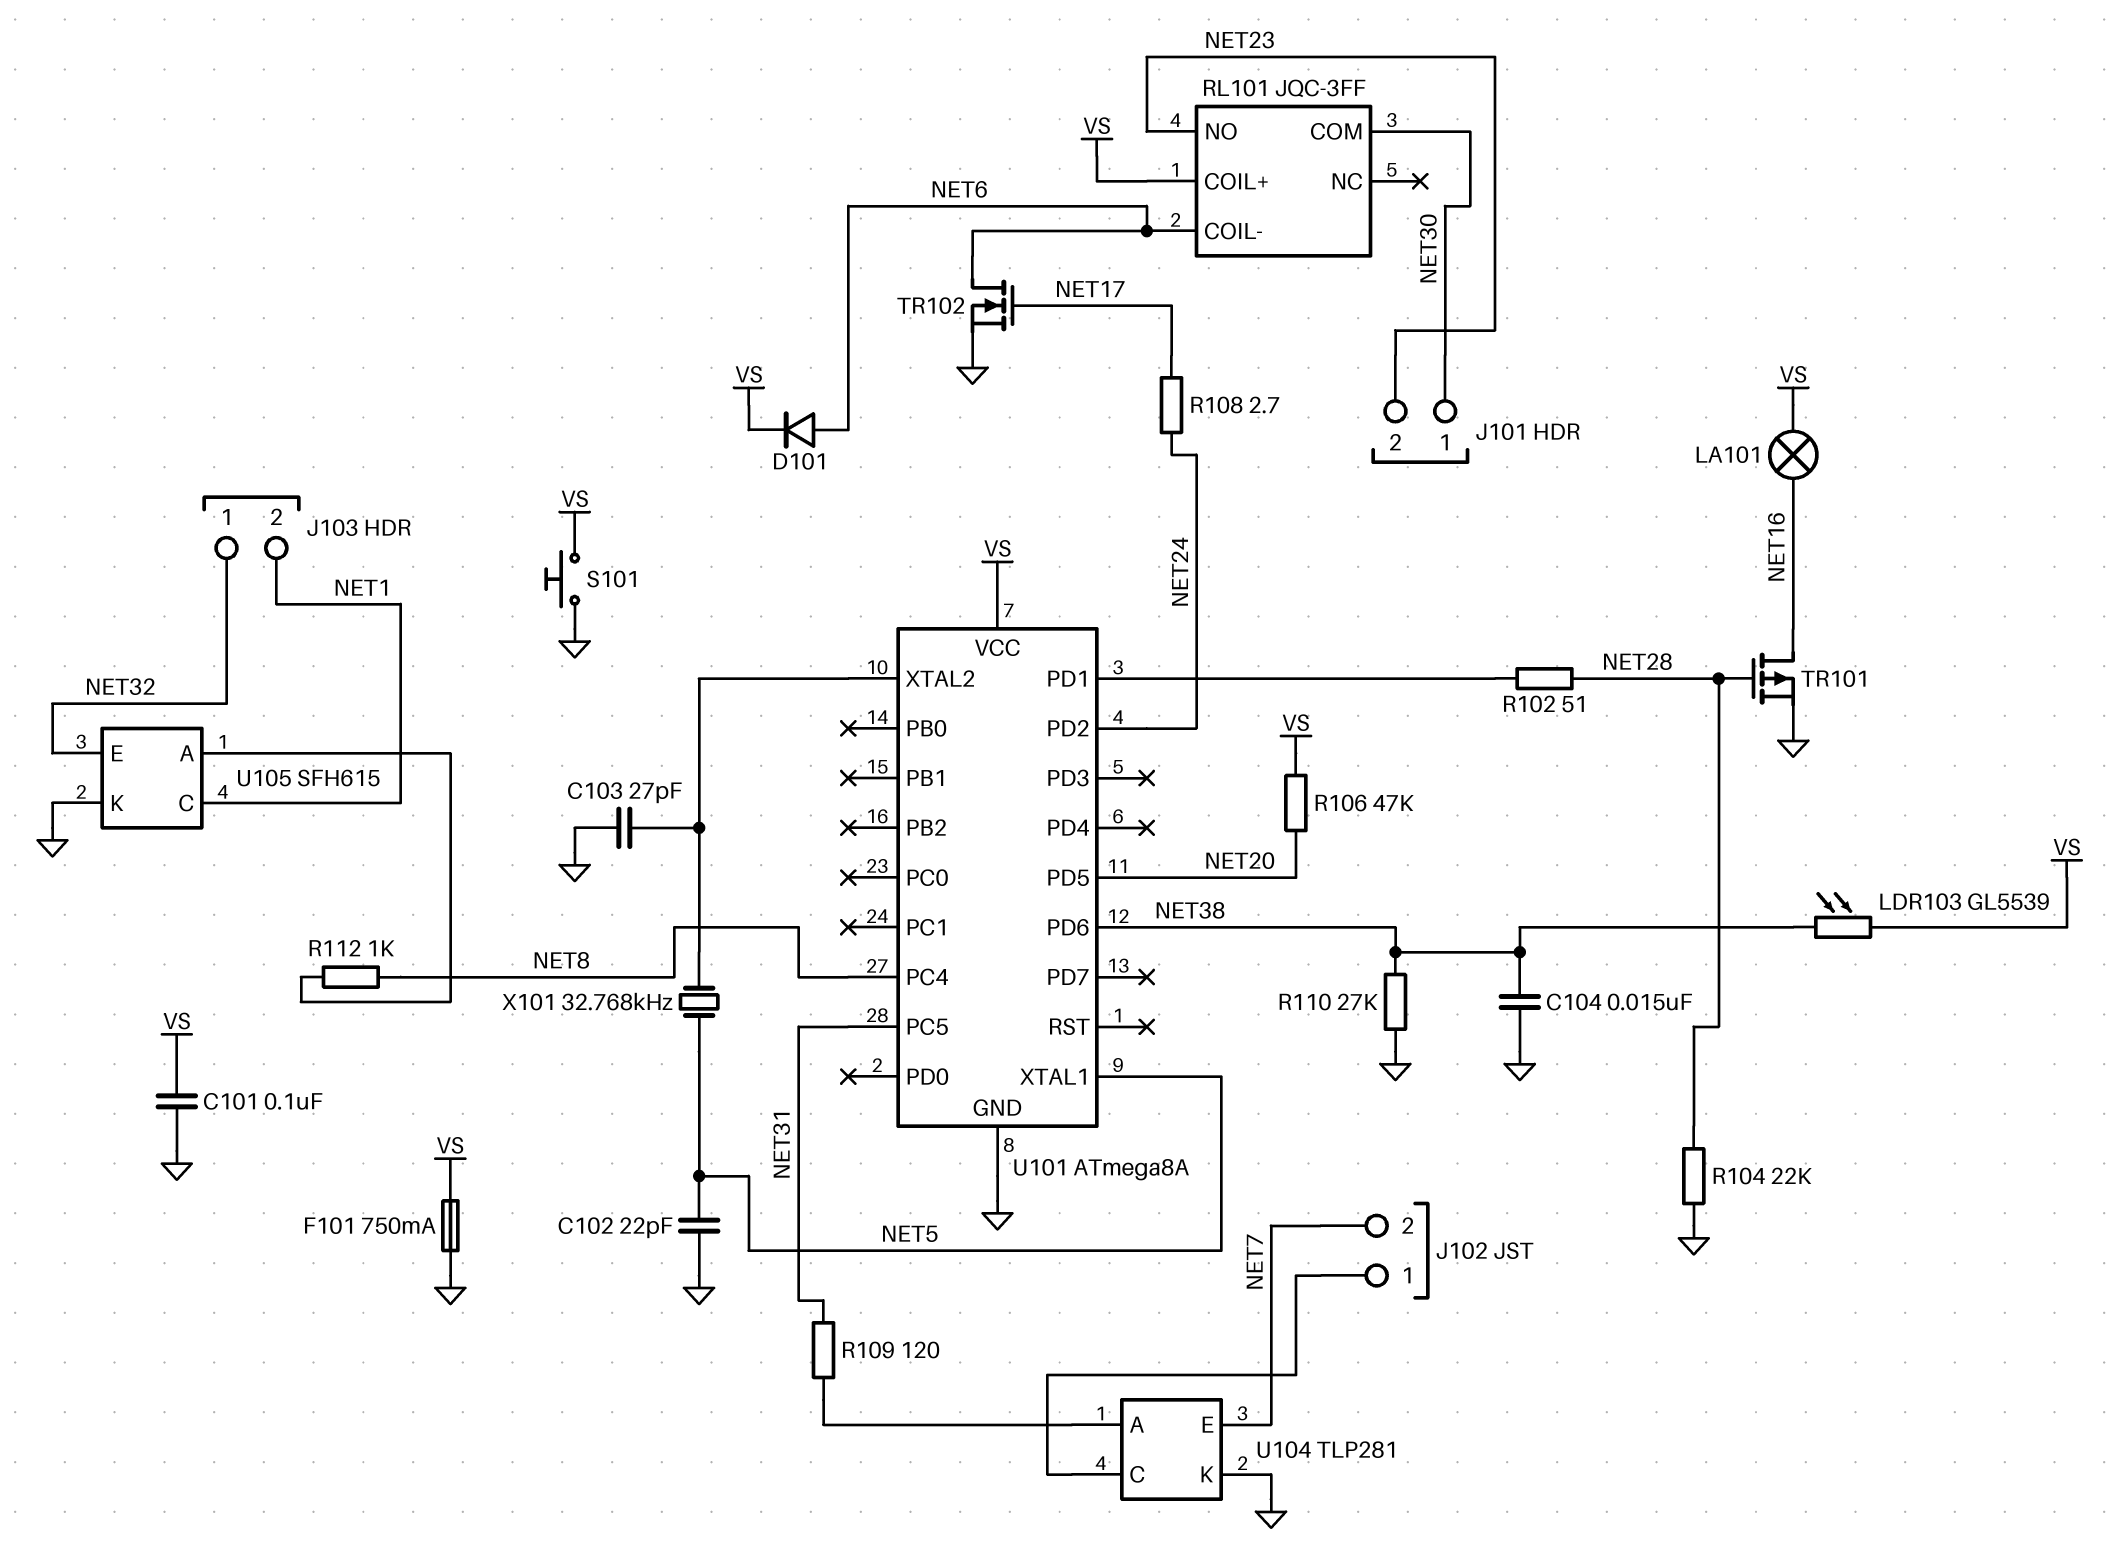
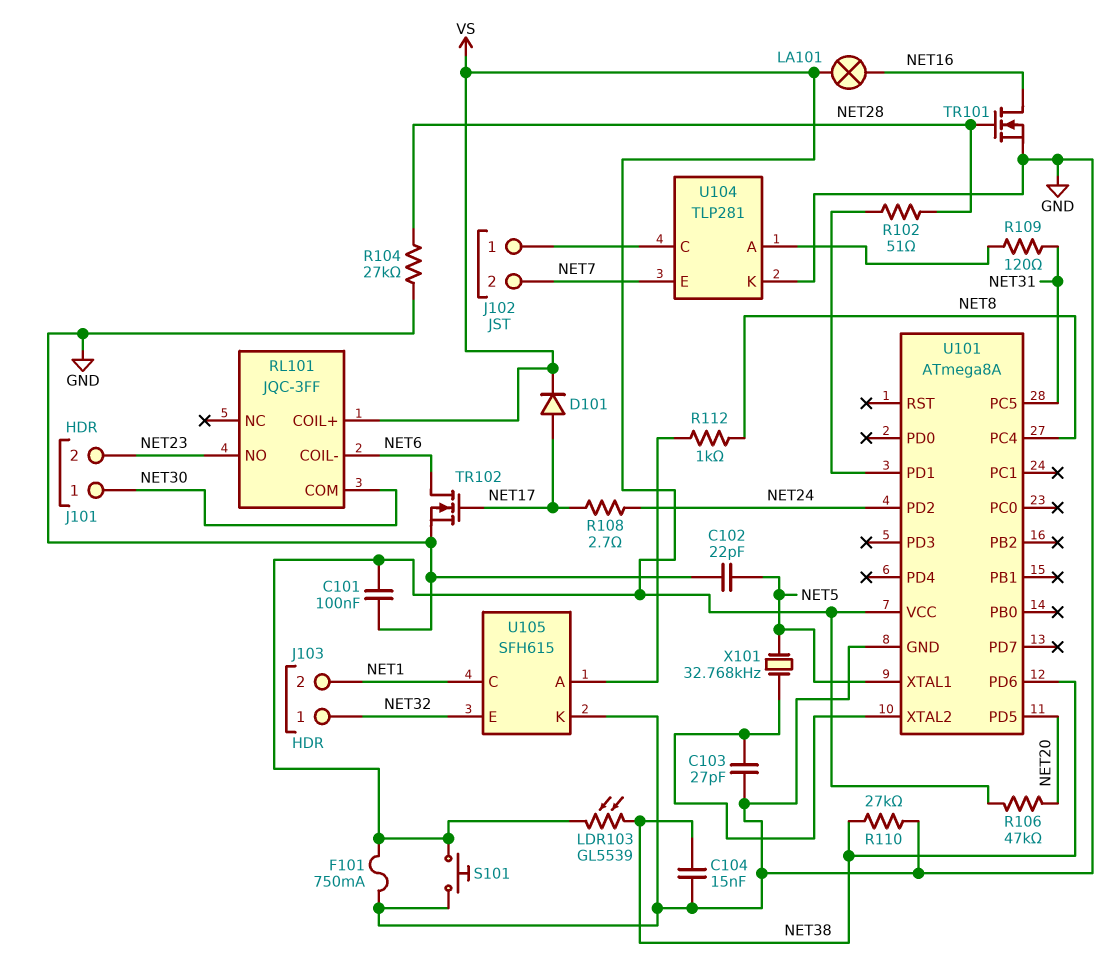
D101: diode (A NET6, K VS) -> diode (A NET17, K VS)
R104: 22k (GND, NET28) -> 27k (GND, NET28)
TR101: PMOS (G NET28, D NET16, S GND) -> NMOS (G NET28, D NET16, S GND)

